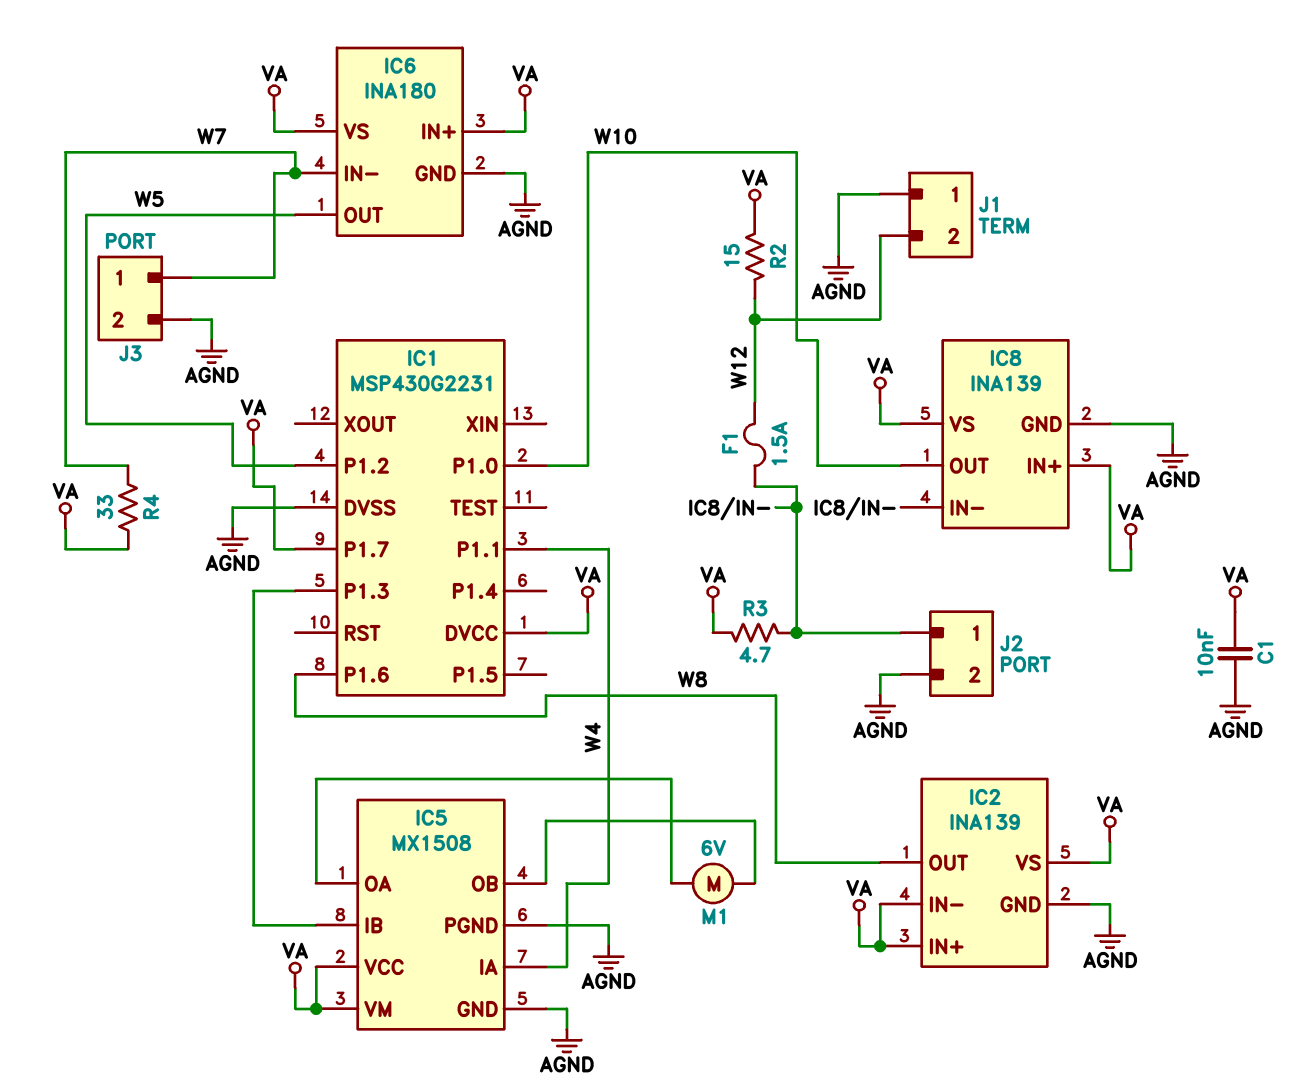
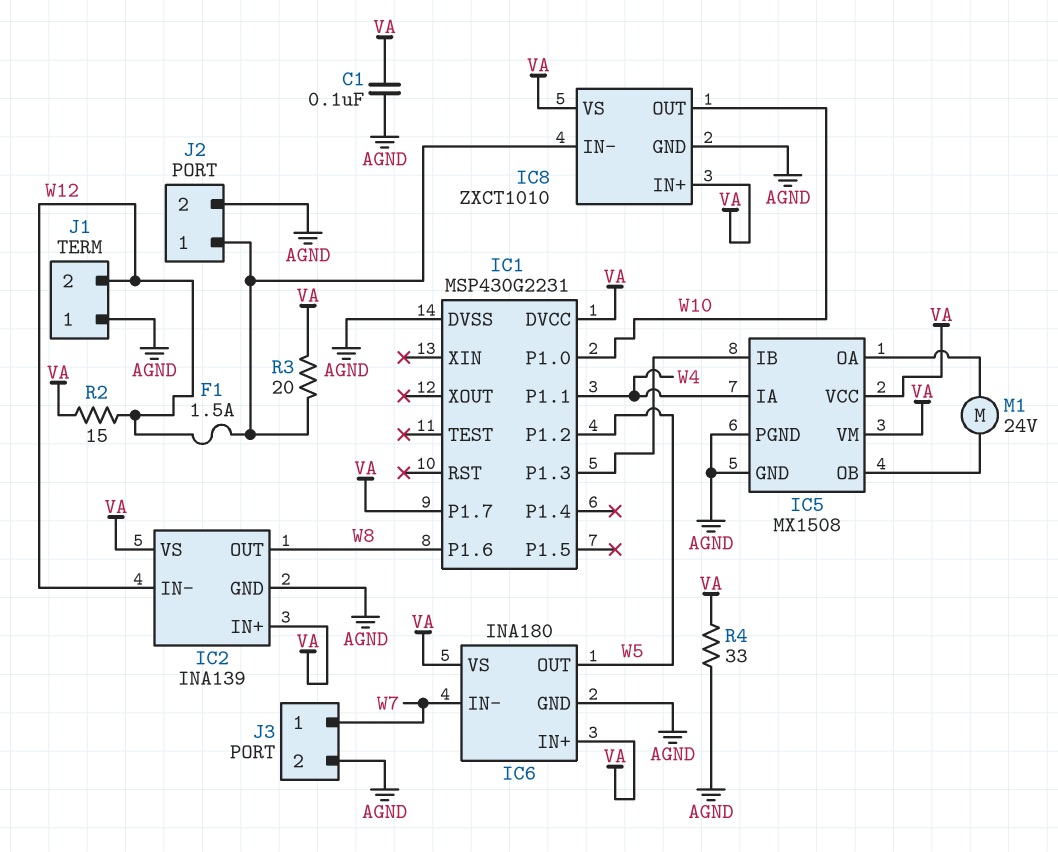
C1: 10nF (AGND, VA) -> 100nF (AGND, VA)
IC2 pin IN-: VA -> W12
IC8: INA139 -> ZXCT1010
M1: motor 6V (IC5/OA, IC5/OB) -> motor 24V (IC5/OA, IC5/OB)
R3: 4.7 (IC8/IN-, VA) -> 20 (IC8/IN-, VA)
R4: 33 (VA, W7) -> 33 (AGND, VA)

